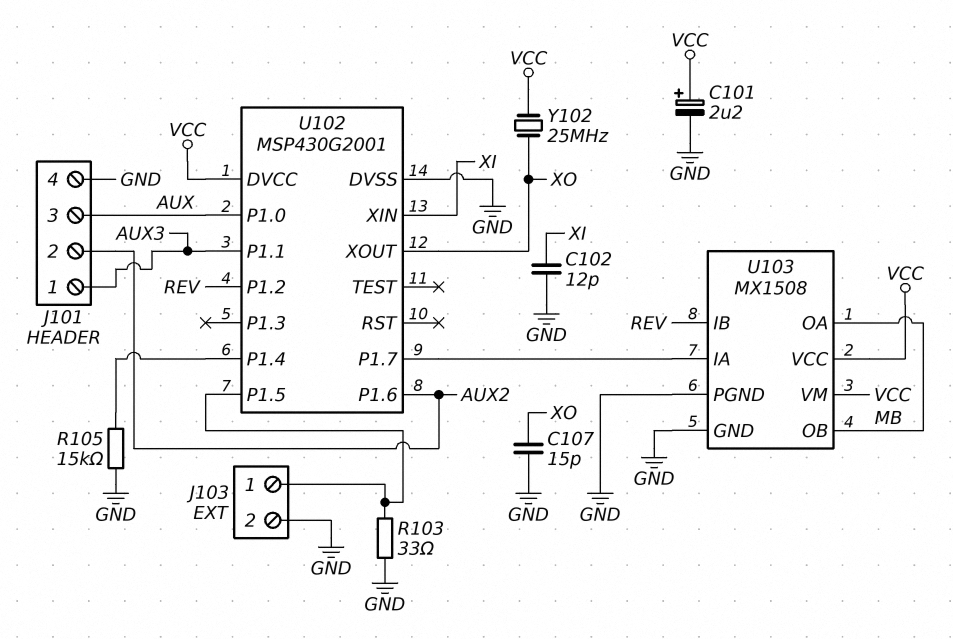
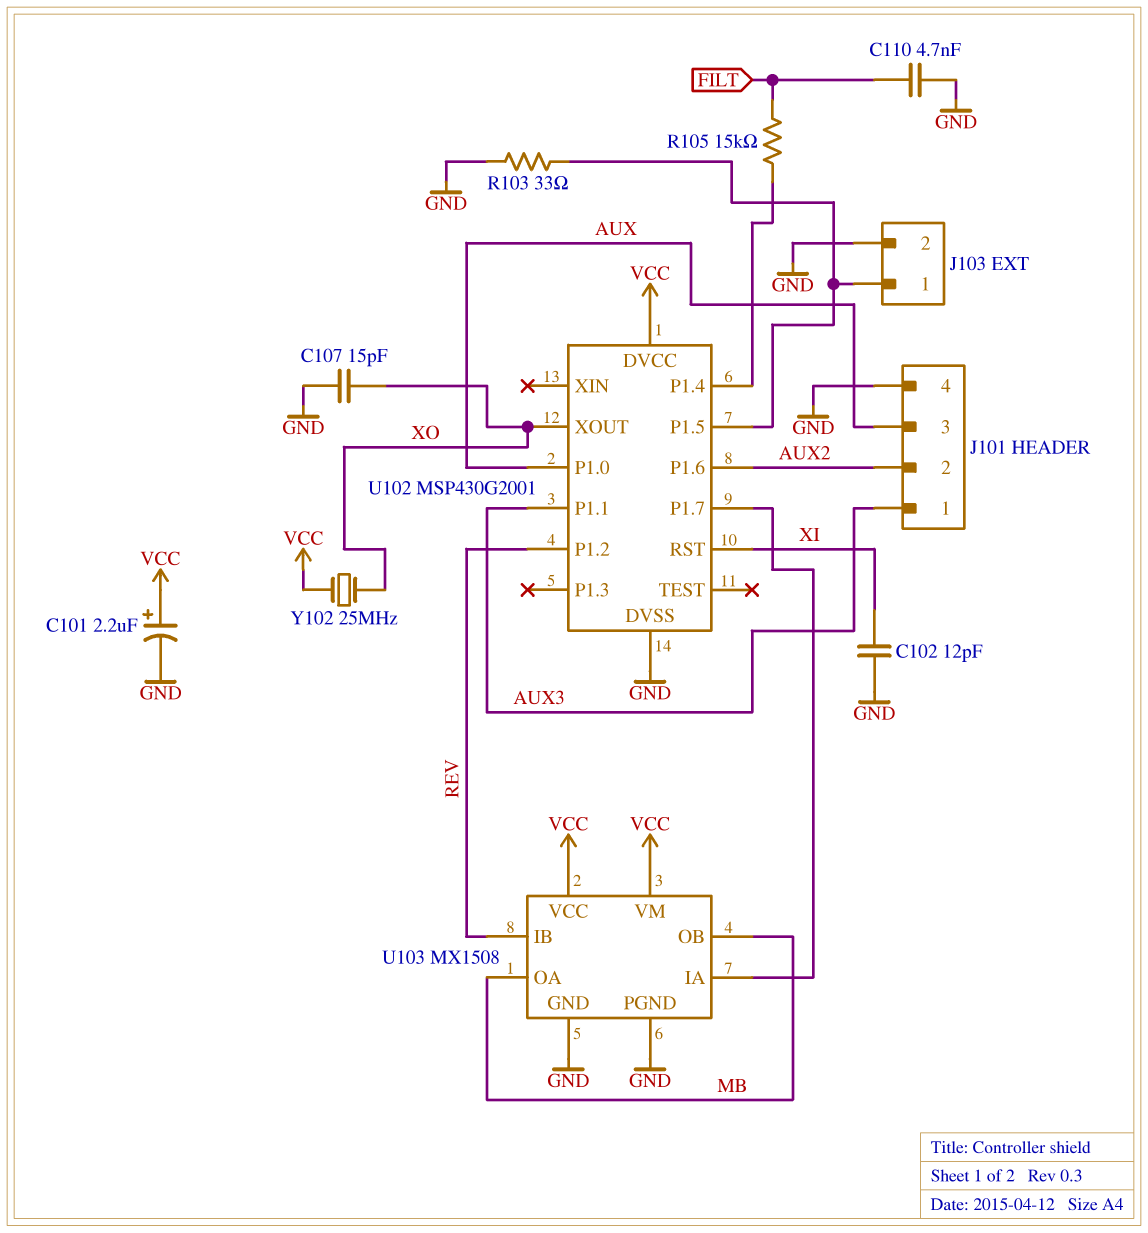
C110: none -> 4.7nF (FILT, GND)
R105: 15k (GND, U102/P1.4) -> 15k (FILT, U102/P1.4)
U102 pin RST: none -> XI
U102 pin XIN: XI -> none

